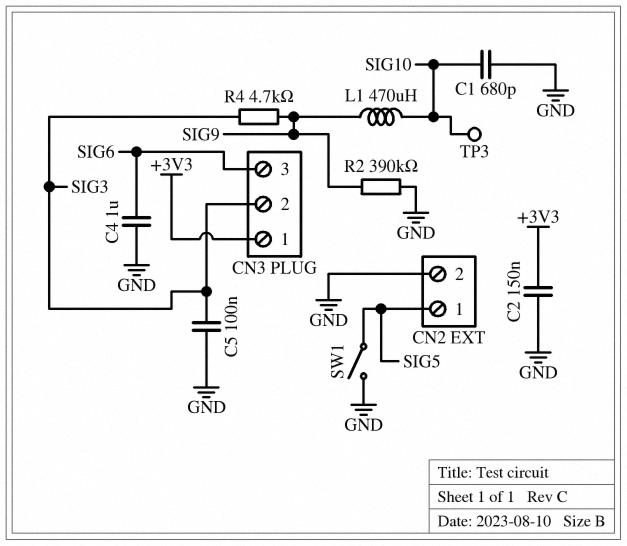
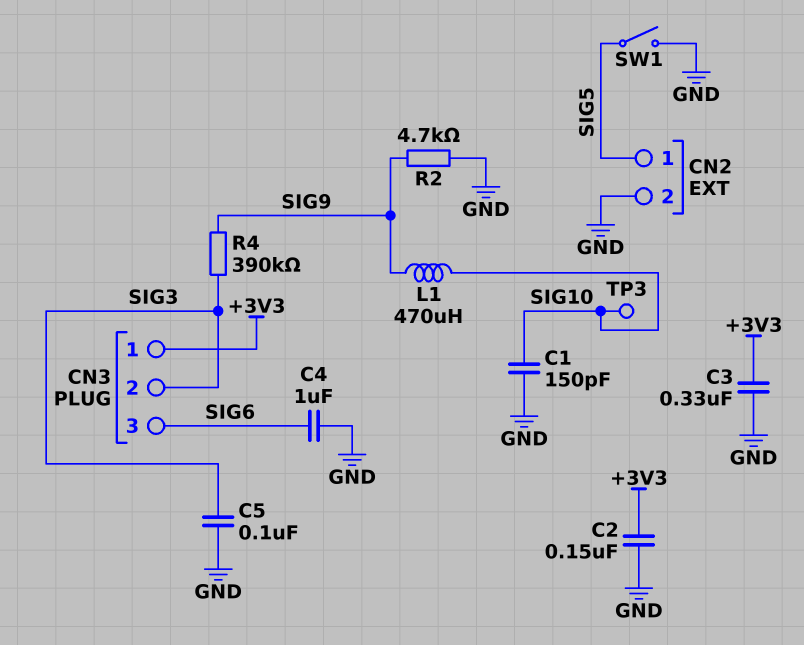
C1: 680pF (GND, SIG10) -> 150pF (GND, SIG10)
C3: none -> 330nF (+3V3, GND)
R2: 390k (GND, SIG9) -> 4.7k (GND, SIG9)
R4: 4.7k (SIG3, SIG9) -> 390k (SIG3, SIG9)

